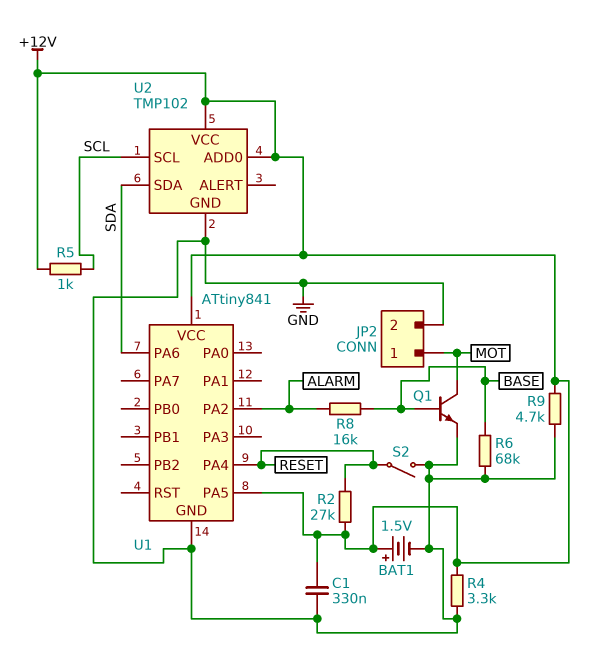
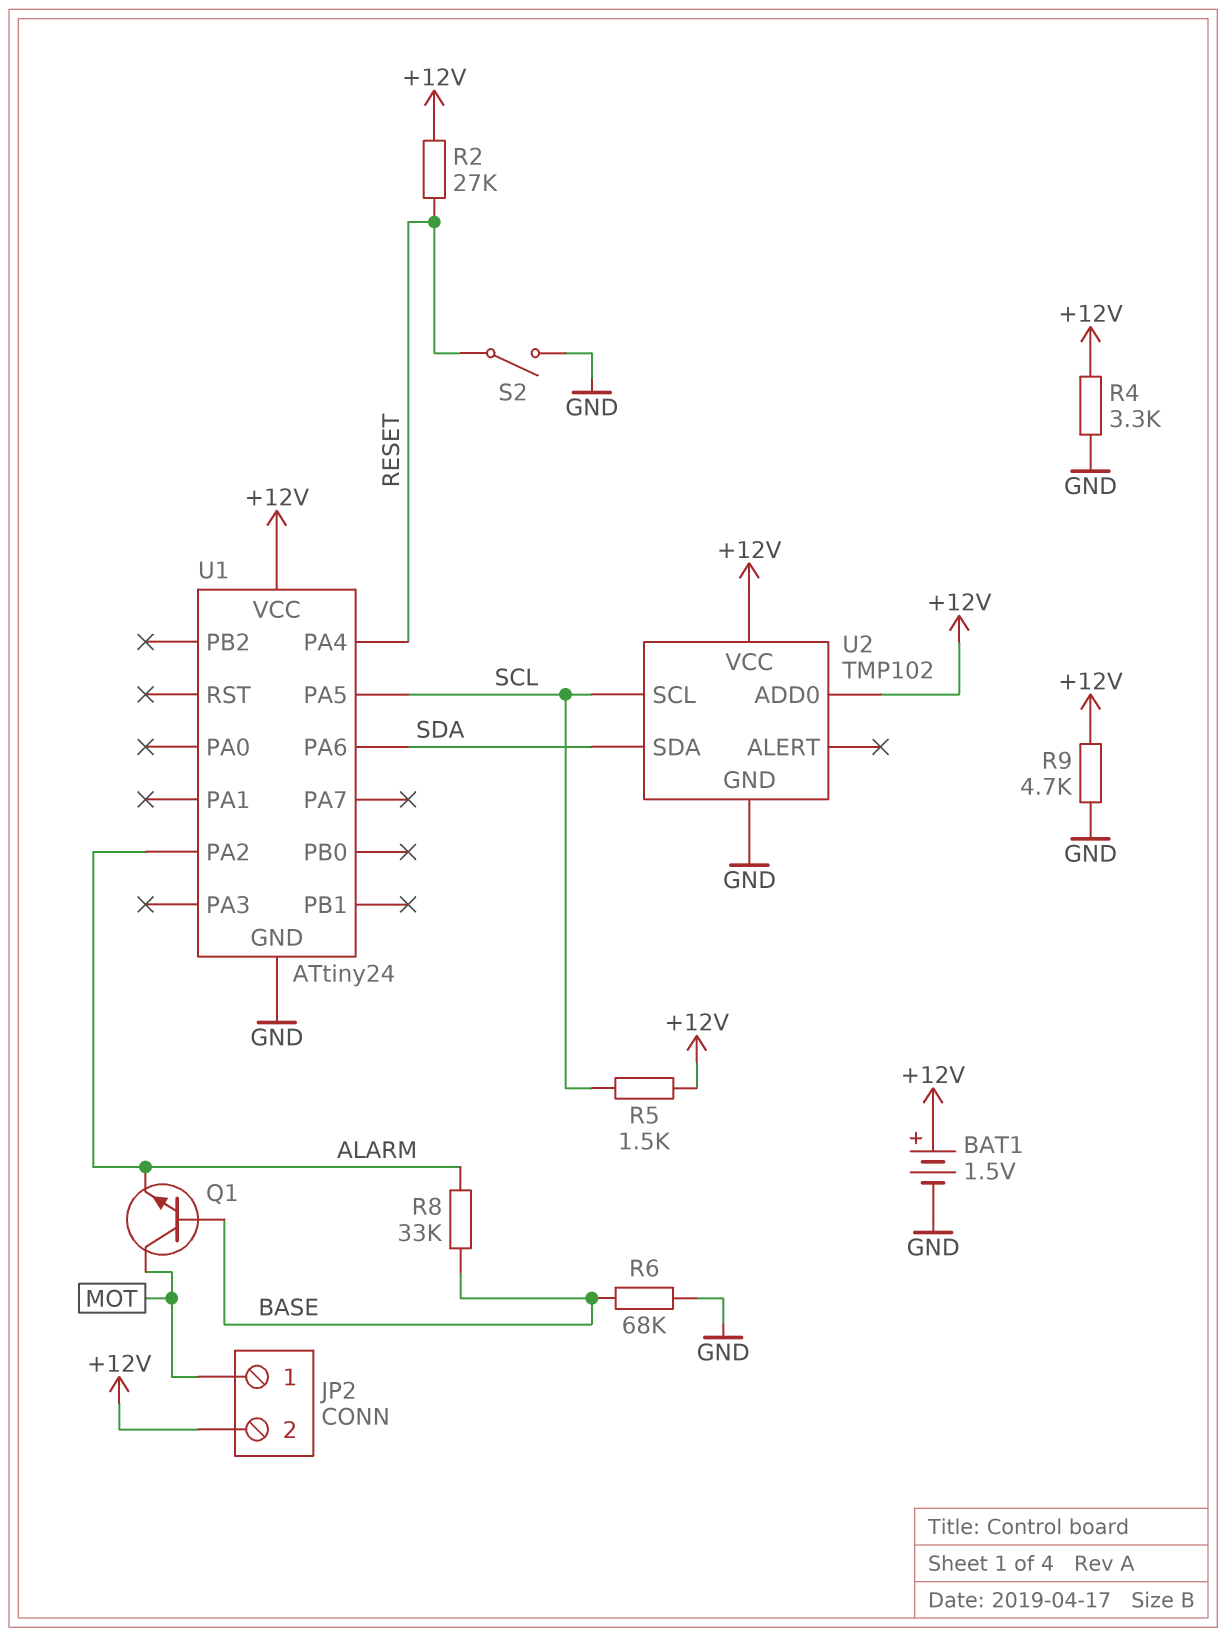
C1: 330nF (+12V, GND) -> none
JP2 pin 2: GND -> +12V
Q1: NPN (B BASE, C MOT, E GND) -> NPN (B BASE, C MOT, E ALARM)
R5: 1k (+12V, SCL) -> 1.5k (+12V, SCL)
R8: 16k (ALARM, BASE) -> 33k (ALARM, BASE)
U1: ATtiny841 -> ATtiny24
U1 pin PA5: +12V -> SCL

